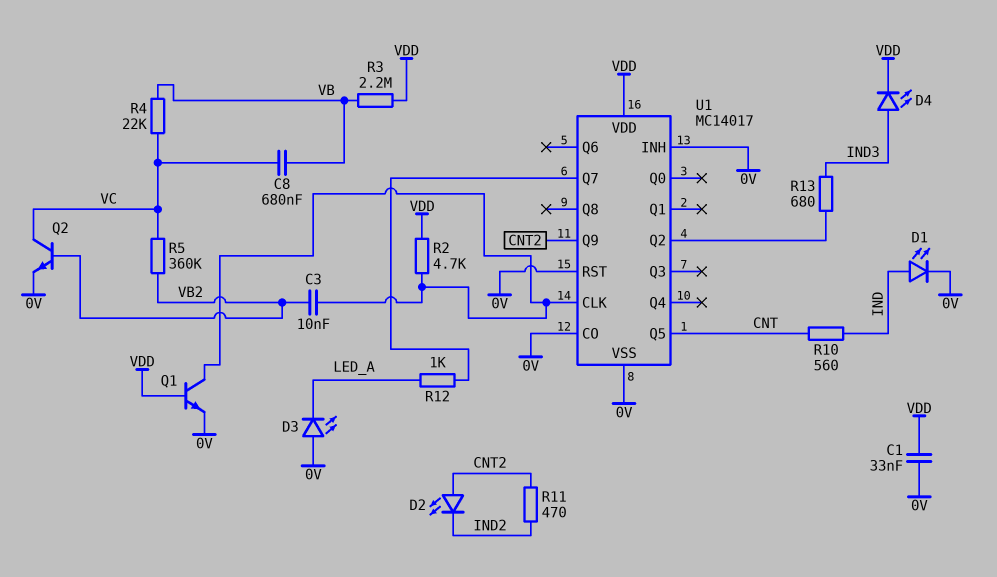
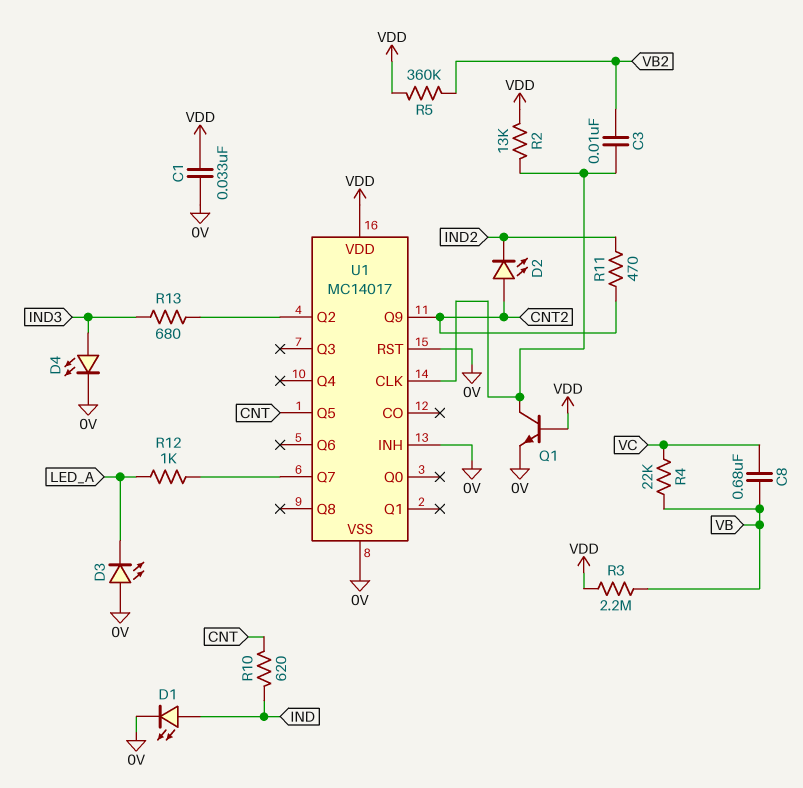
D4: LED (A IND3, K VDD) -> LED (A IND3, K 0V)
Q2: NPN (B VB2, C VC, E 0V) -> none
R2: 4.7k (U1/CLK, VDD) -> 13k (U1/CLK, VDD)
R5: 360k (VB2, VC) -> 360k (VB2, VDD)
R10: 560 (CNT, IND) -> 620 (CNT, IND)
U1 pin CO: 0V -> none

